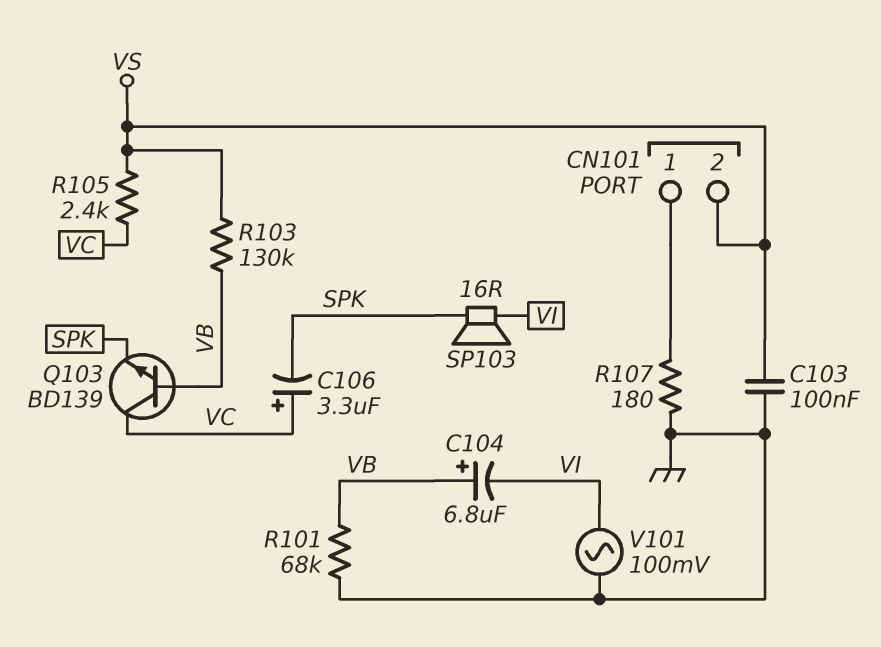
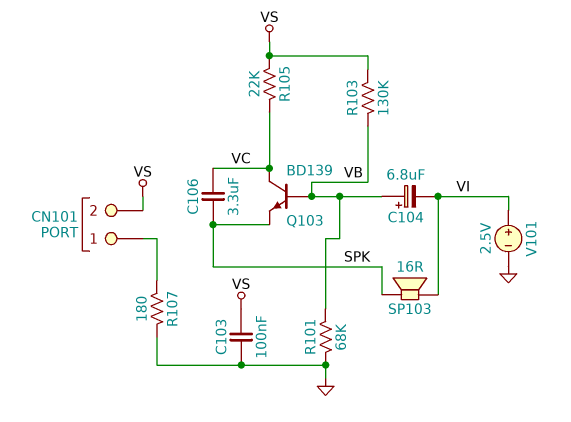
C106: 3.3uF (plus VC, minus SPK) -> 3.3uF (SPK, VC)
R105: 2.4k (VC, VS) -> 22k (VC, VS)
V101: AC 100mV (GND, VI) -> 2.5V (plus VI, minus GND)

